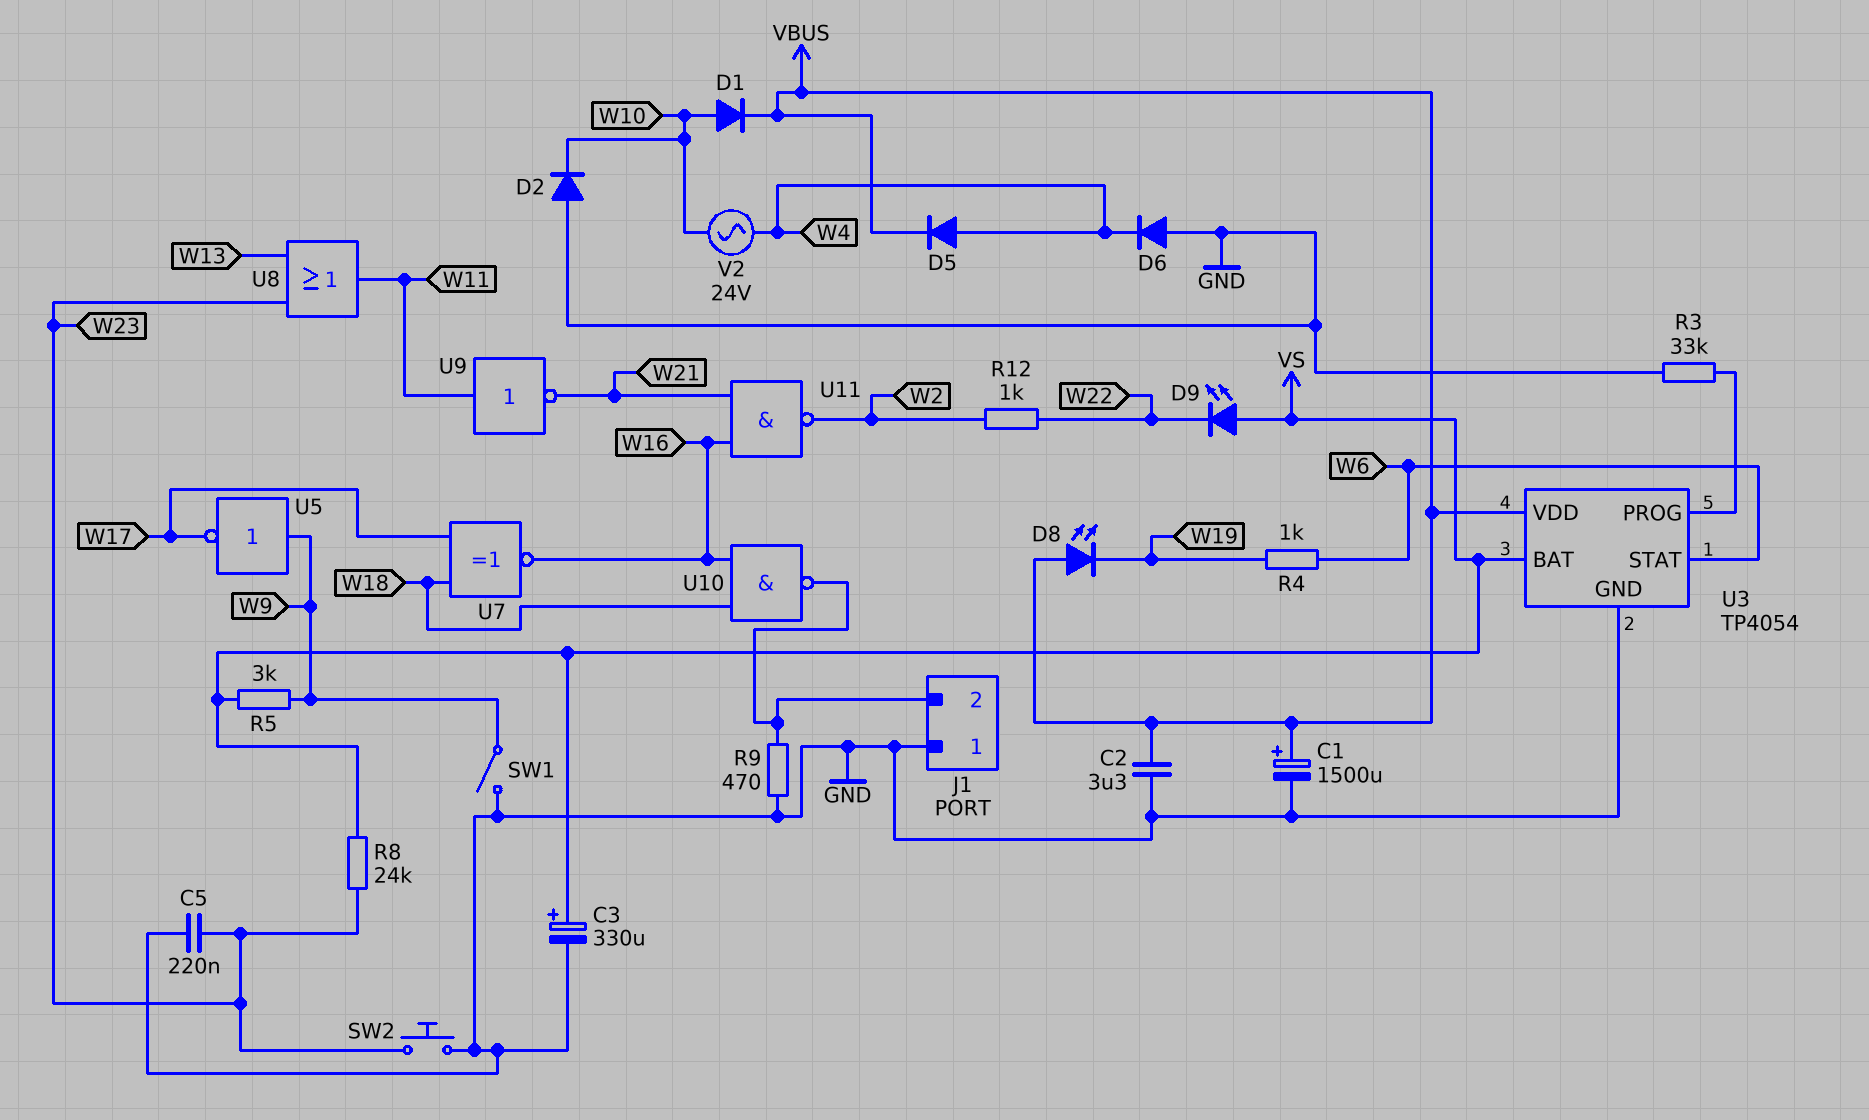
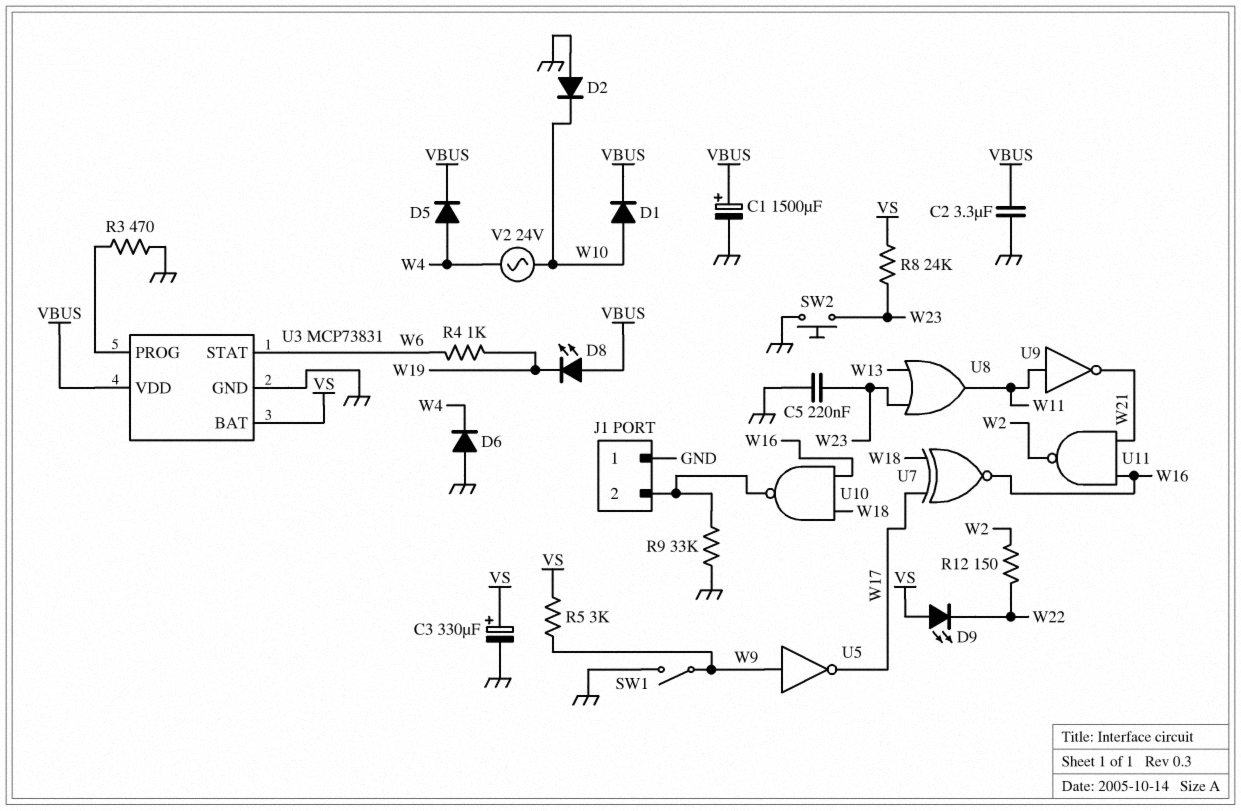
R3: 33k (GND, U3/PROG) -> 470 (GND, U3/PROG)
R9: 470 (GND, J1/2) -> 33k (GND, J1/2)
R12: 1k (W2, W22) -> 150 (W2, W22)
U3: TP4054 -> MCP73831

